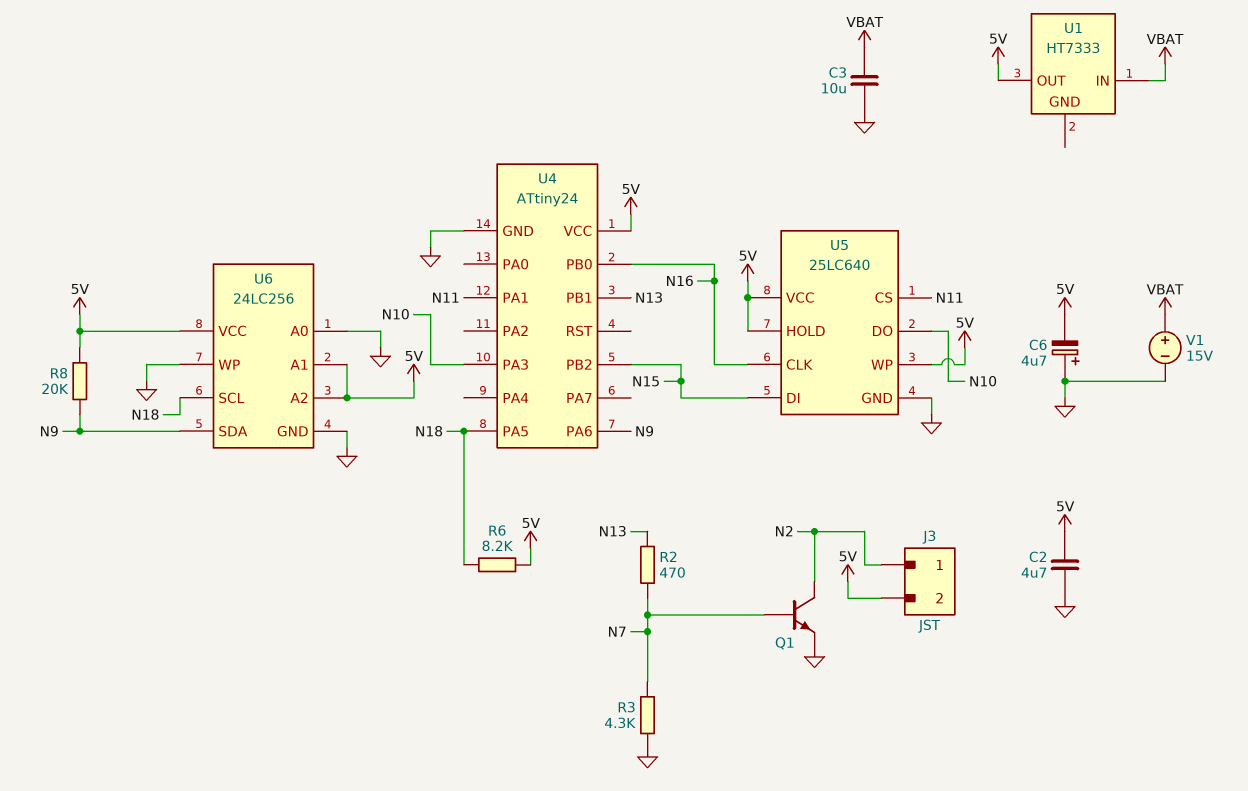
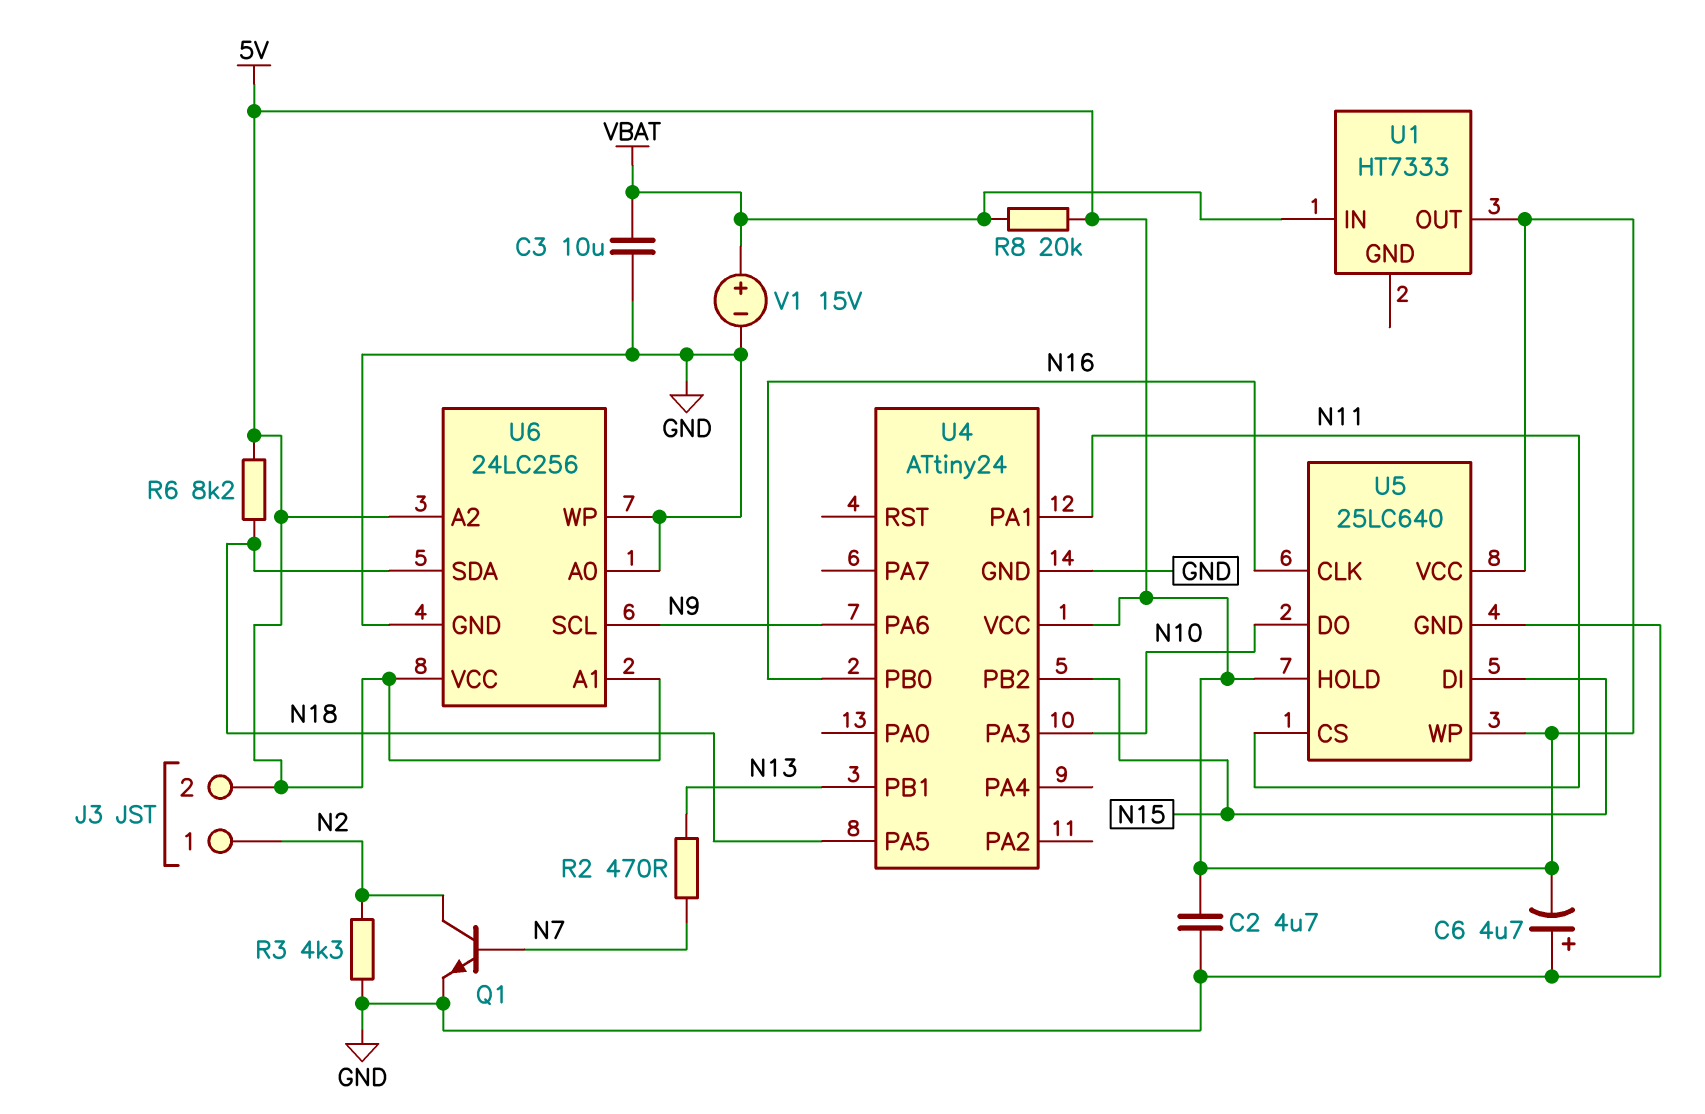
R3: 4.3k (GND, N7) -> 4.3k (GND, N2)
R8: 20k (5V, N9) -> 20k (5V, VBAT)
U6 pin SCL: N18 -> N9
U6 pin SDA: N9 -> N18

